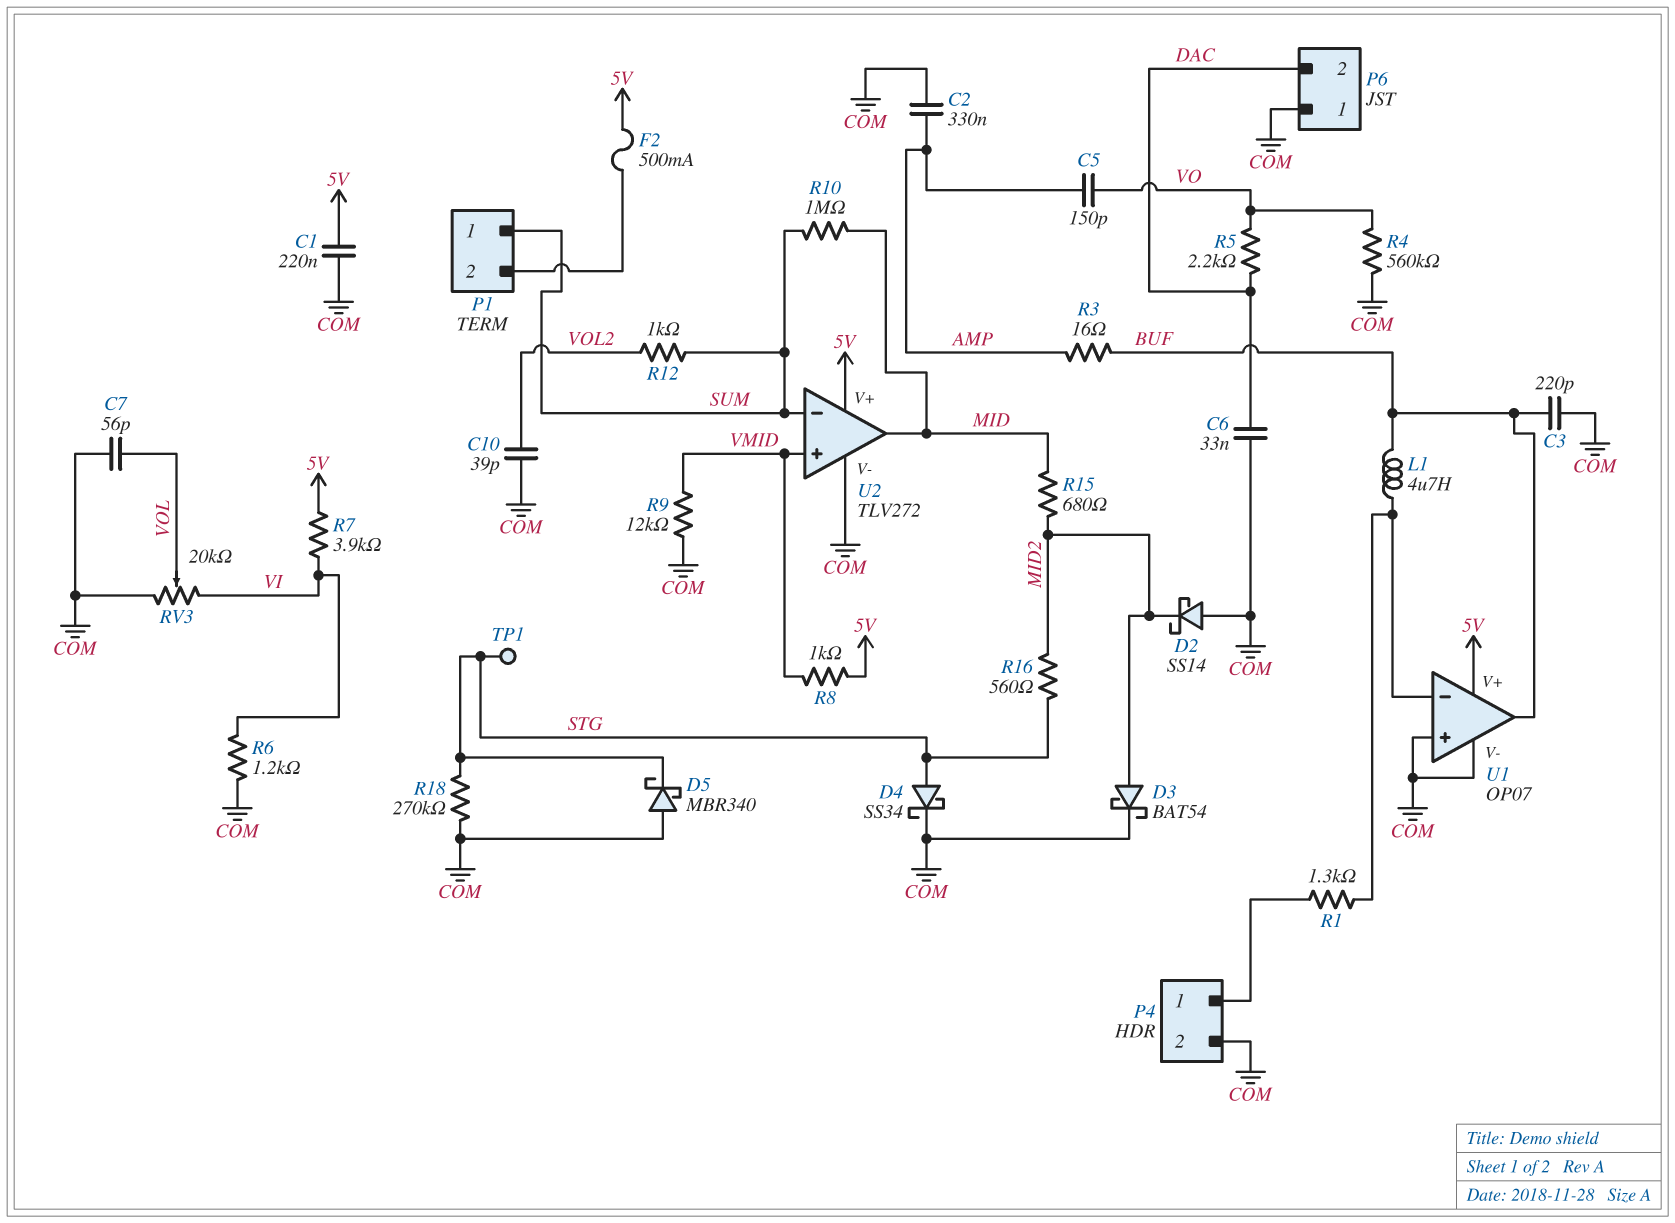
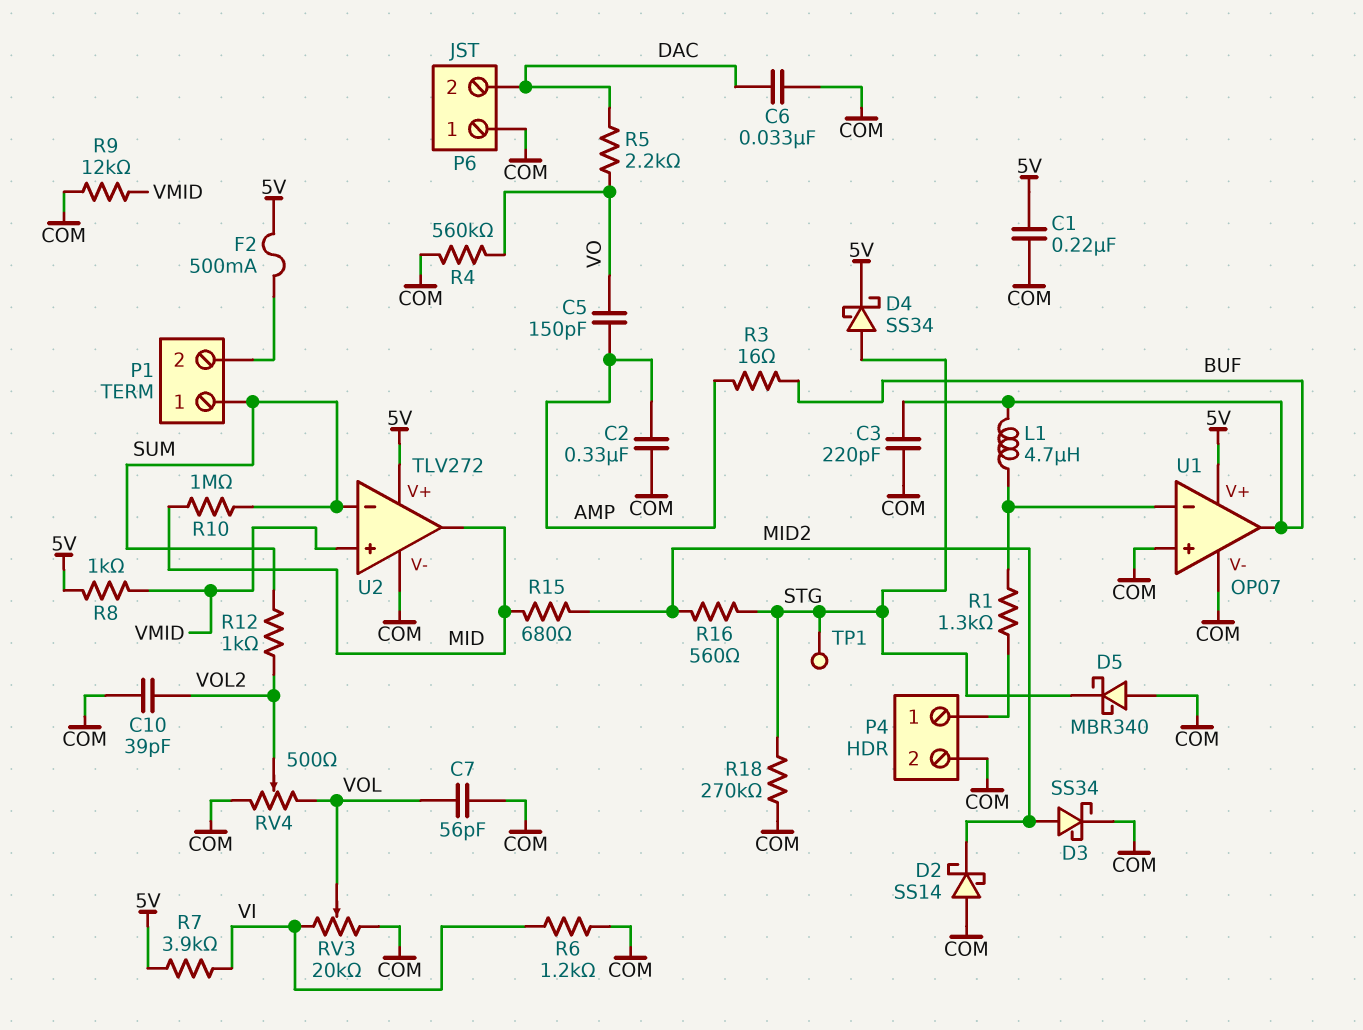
D3: schottky BAT54 (A MID2, K COM) -> schottky SS34 (A MID2, K COM)
D4: schottky SS34 (A STG, K COM) -> schottky SS34 (A STG, K 5V)
RV4: none -> 500 (COM, VOL, wiper VOL2)

